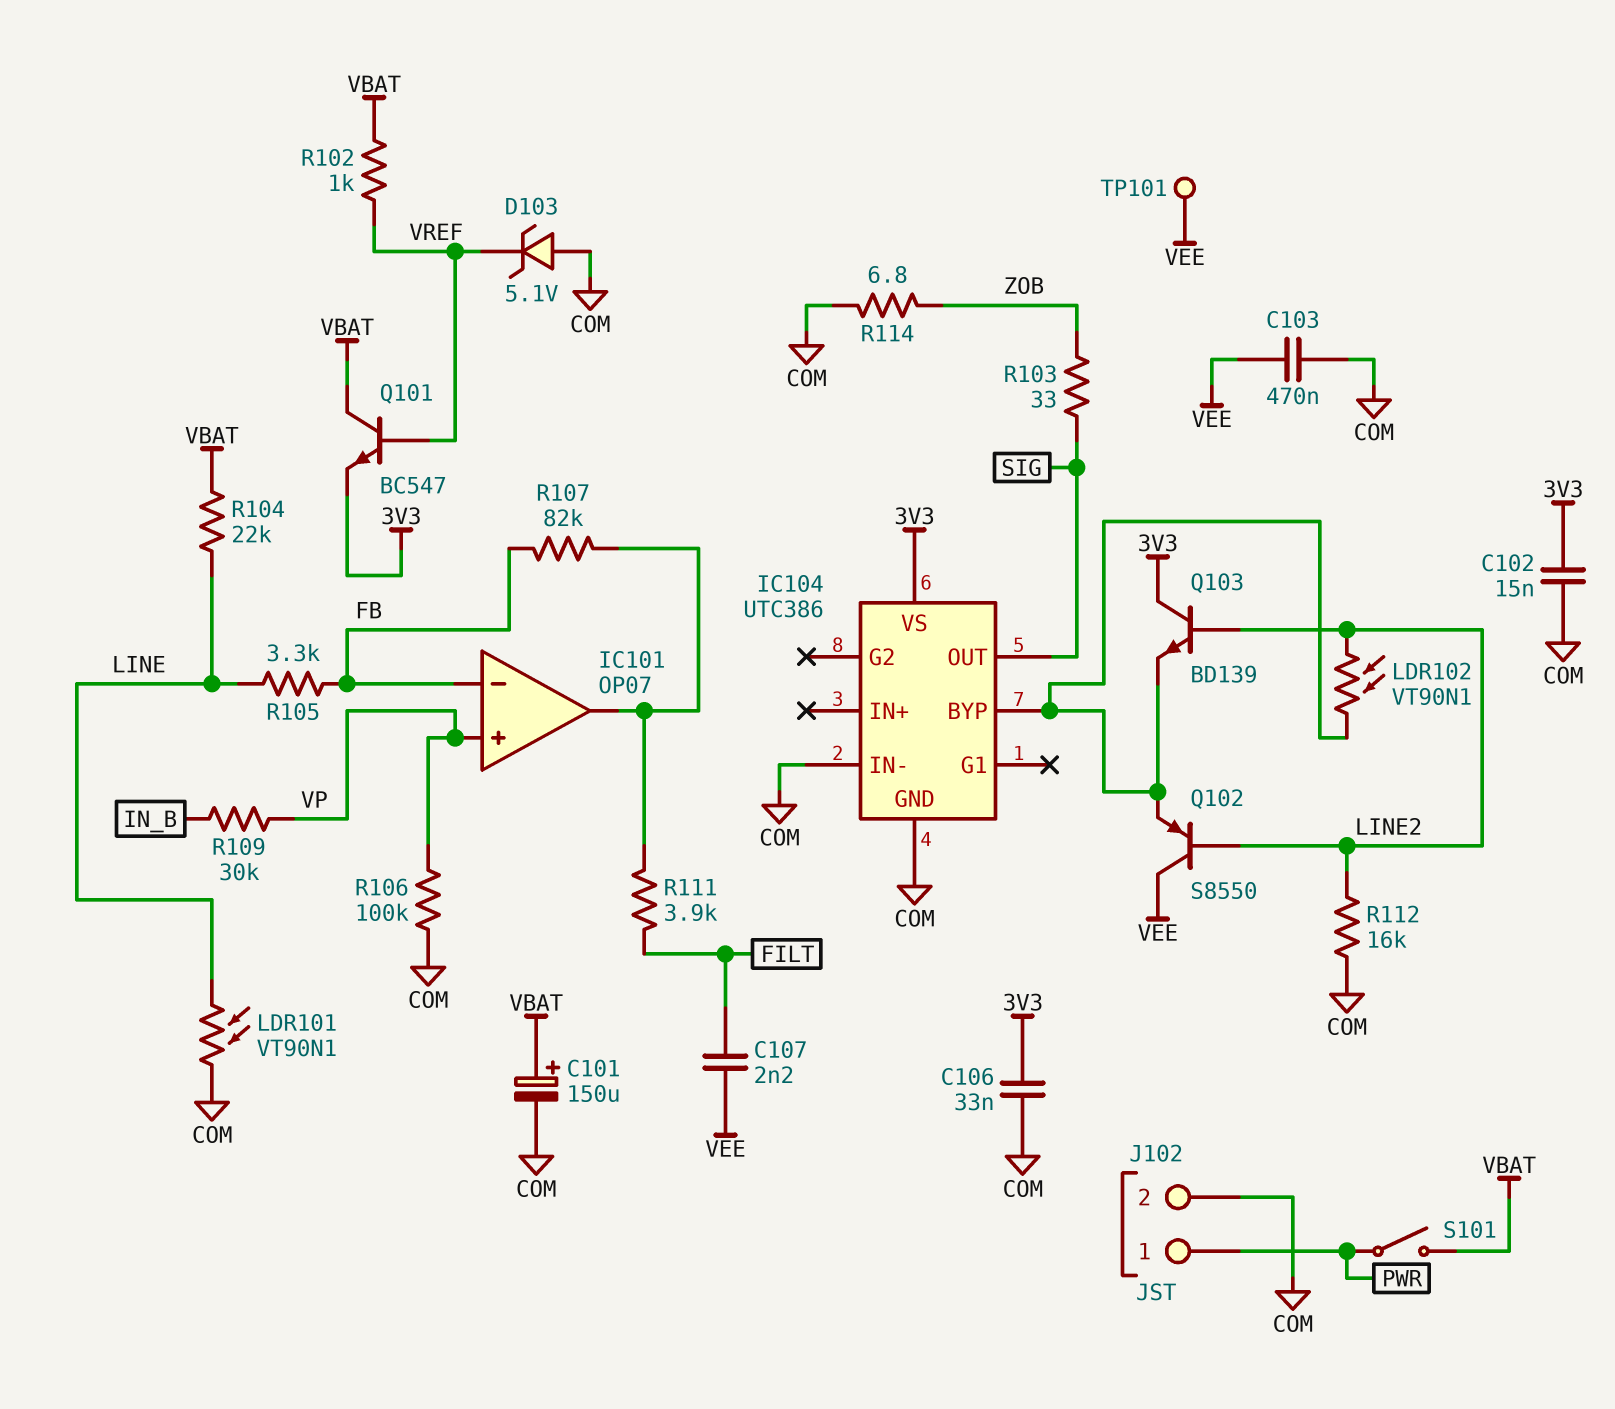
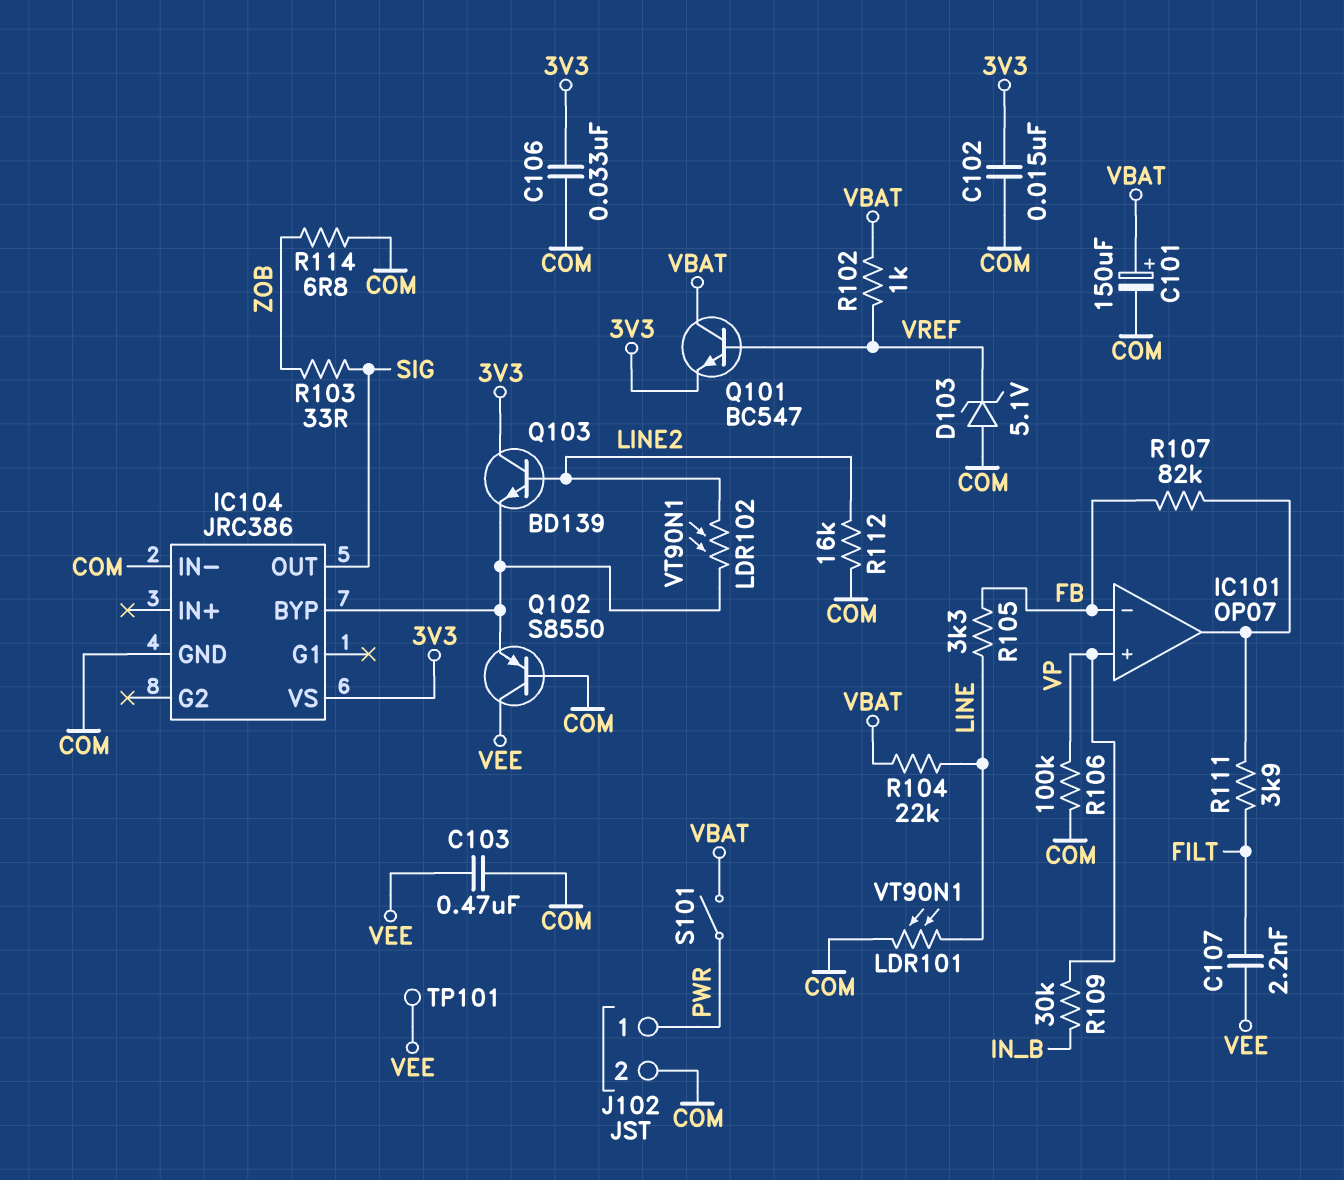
IC104: UTC386 -> JRC386
Q102: PNP S8550 (B LINE2, C VEE, E IC104/BYP) -> PNP S8550 (B COM, C VEE, E IC104/BYP)

